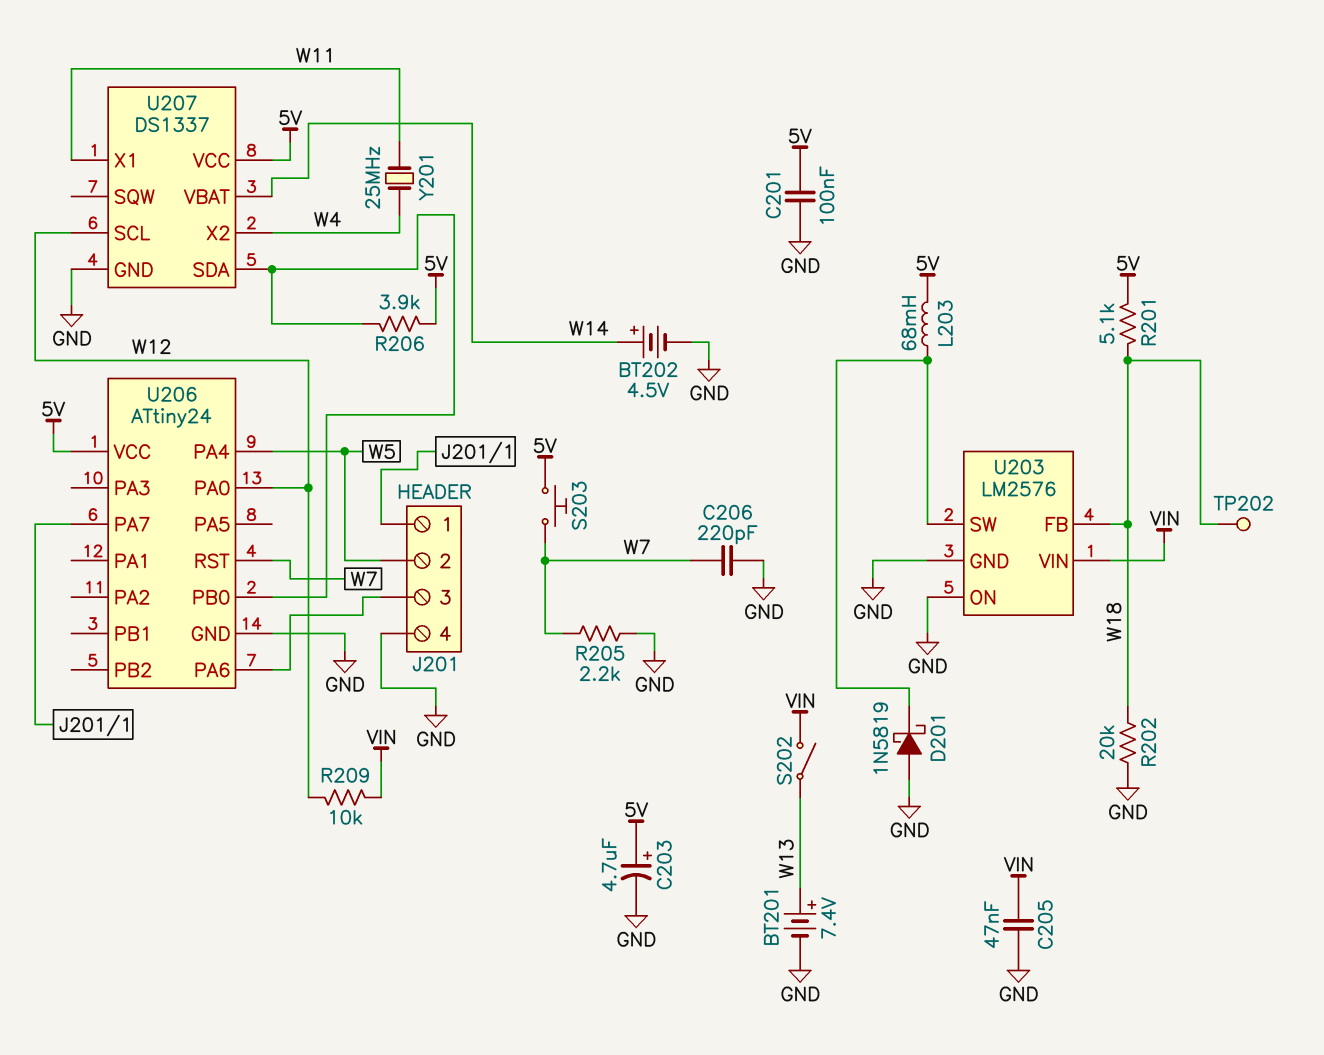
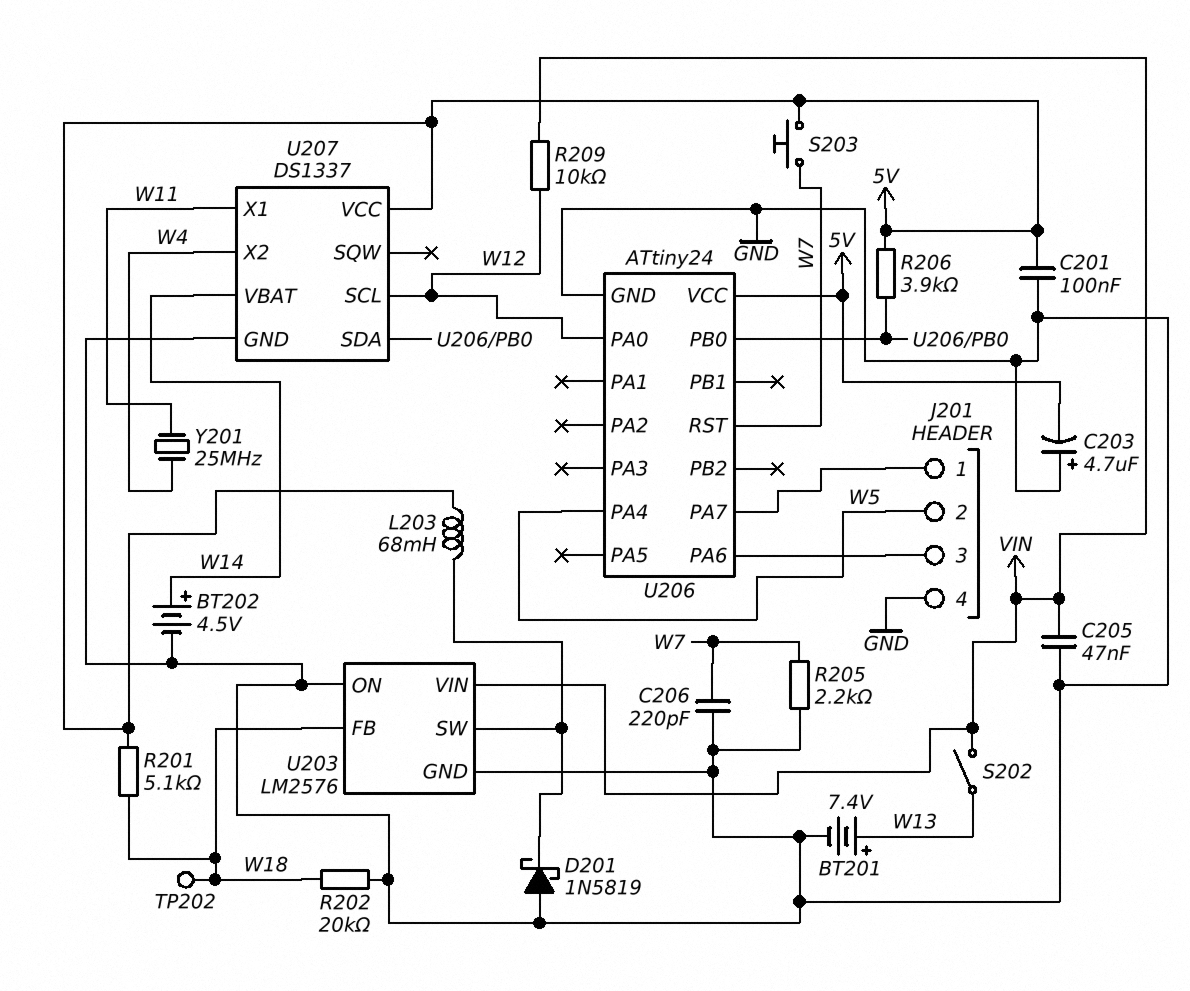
C203: 4.7uF (plus 5V, minus GND) -> 4.7uF (plus GND, minus 5V)

